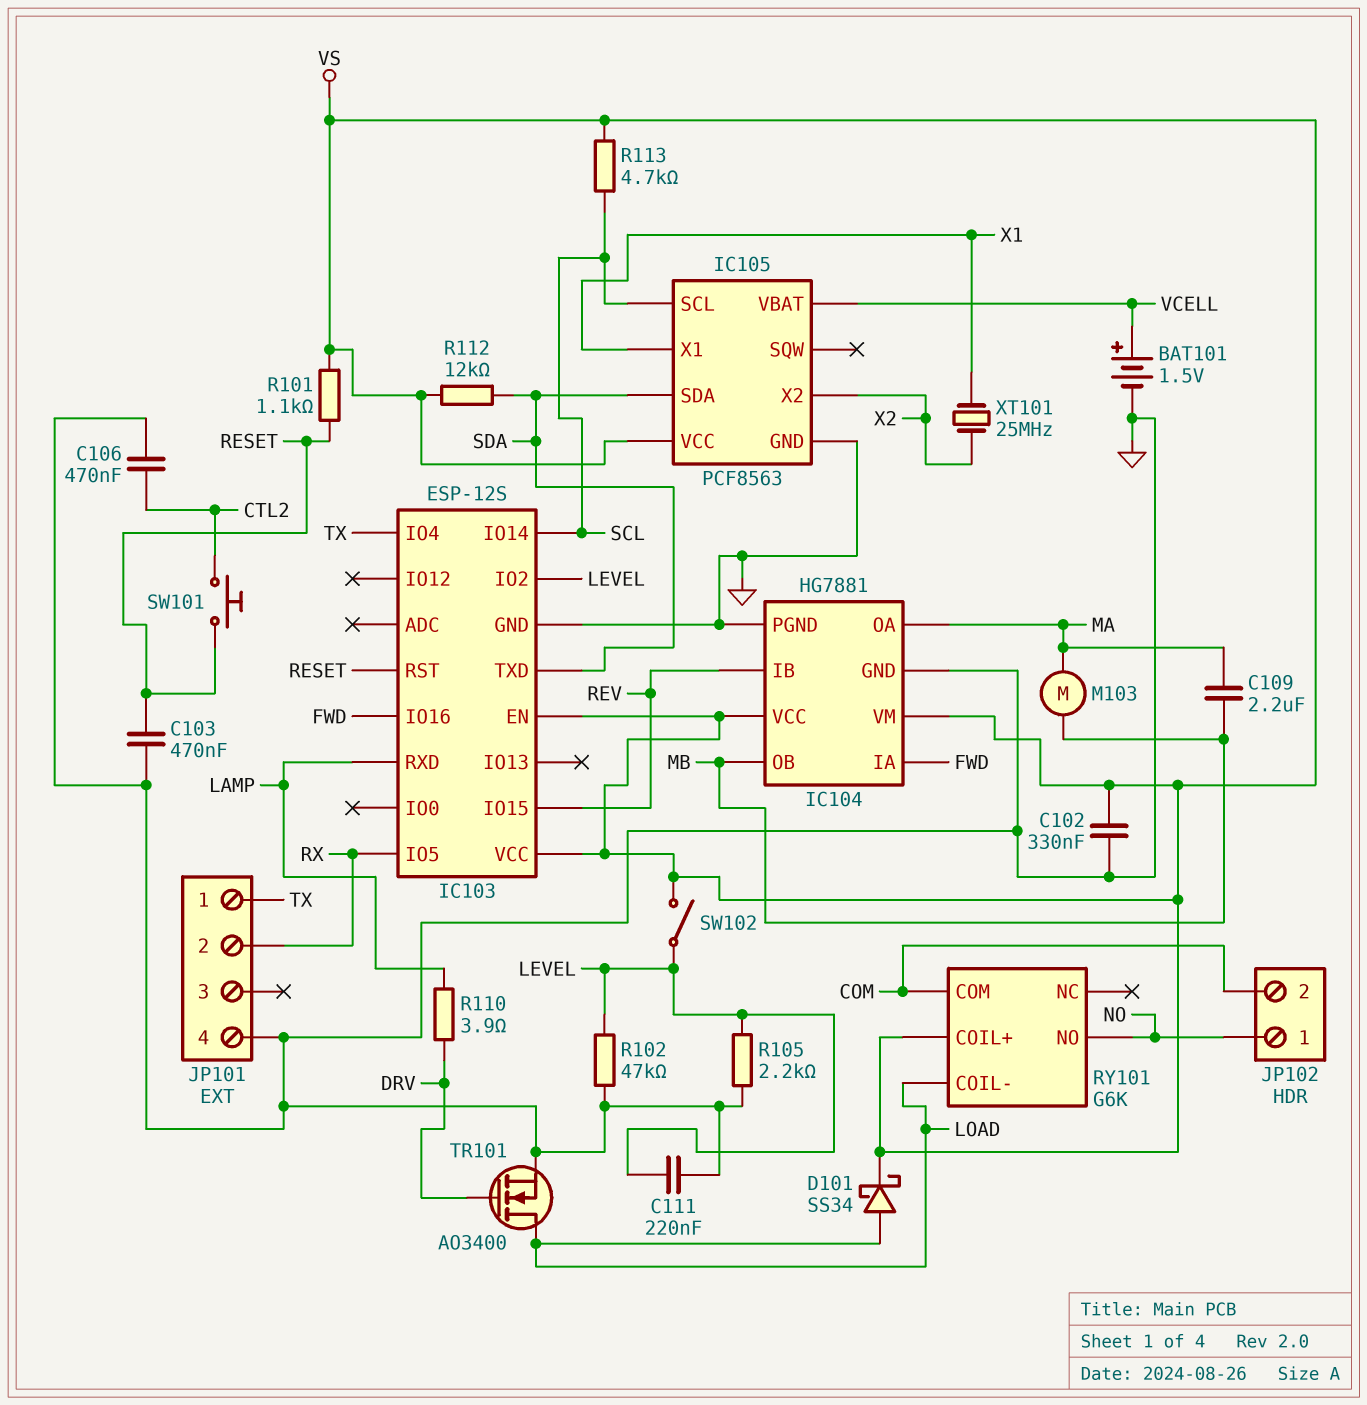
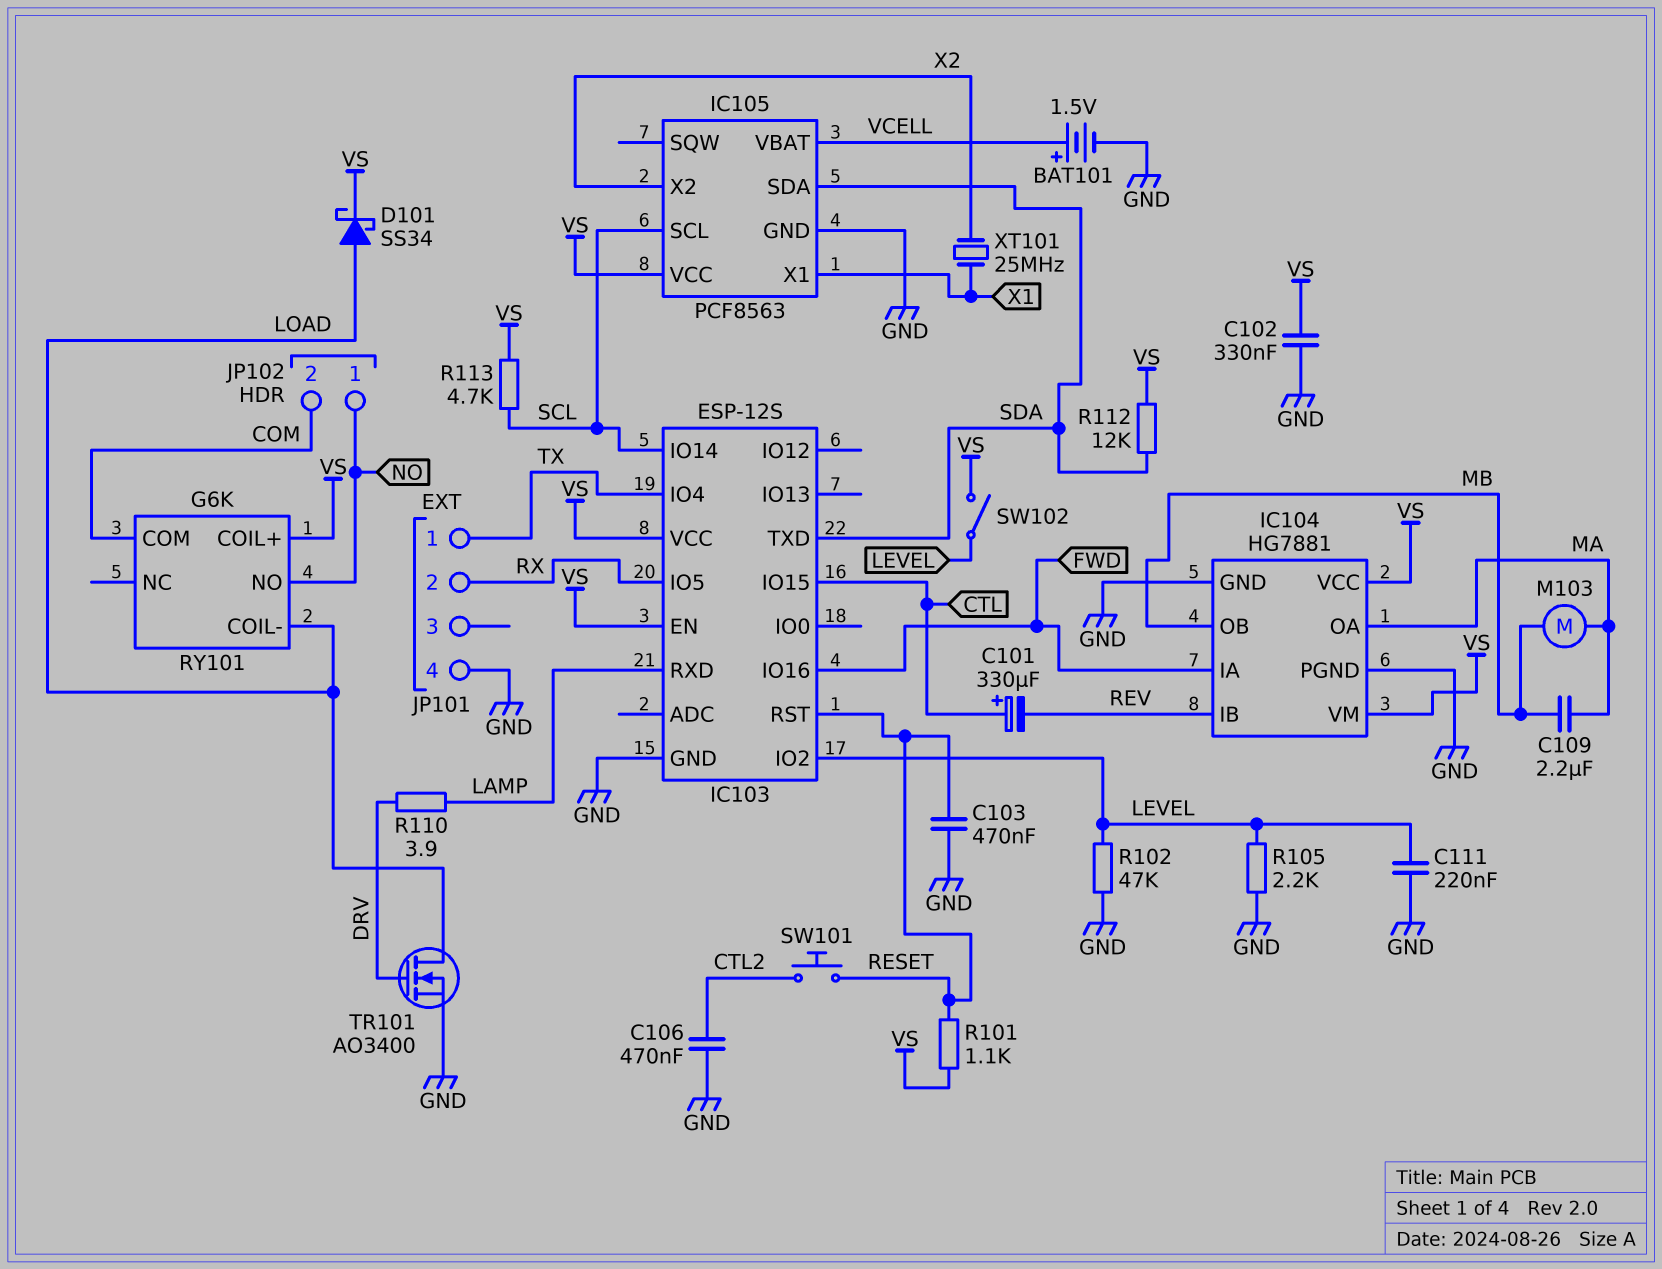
C101: none -> 330uF (plus CTL, minus REV)
IC103 pin IO15: REV -> CTL

